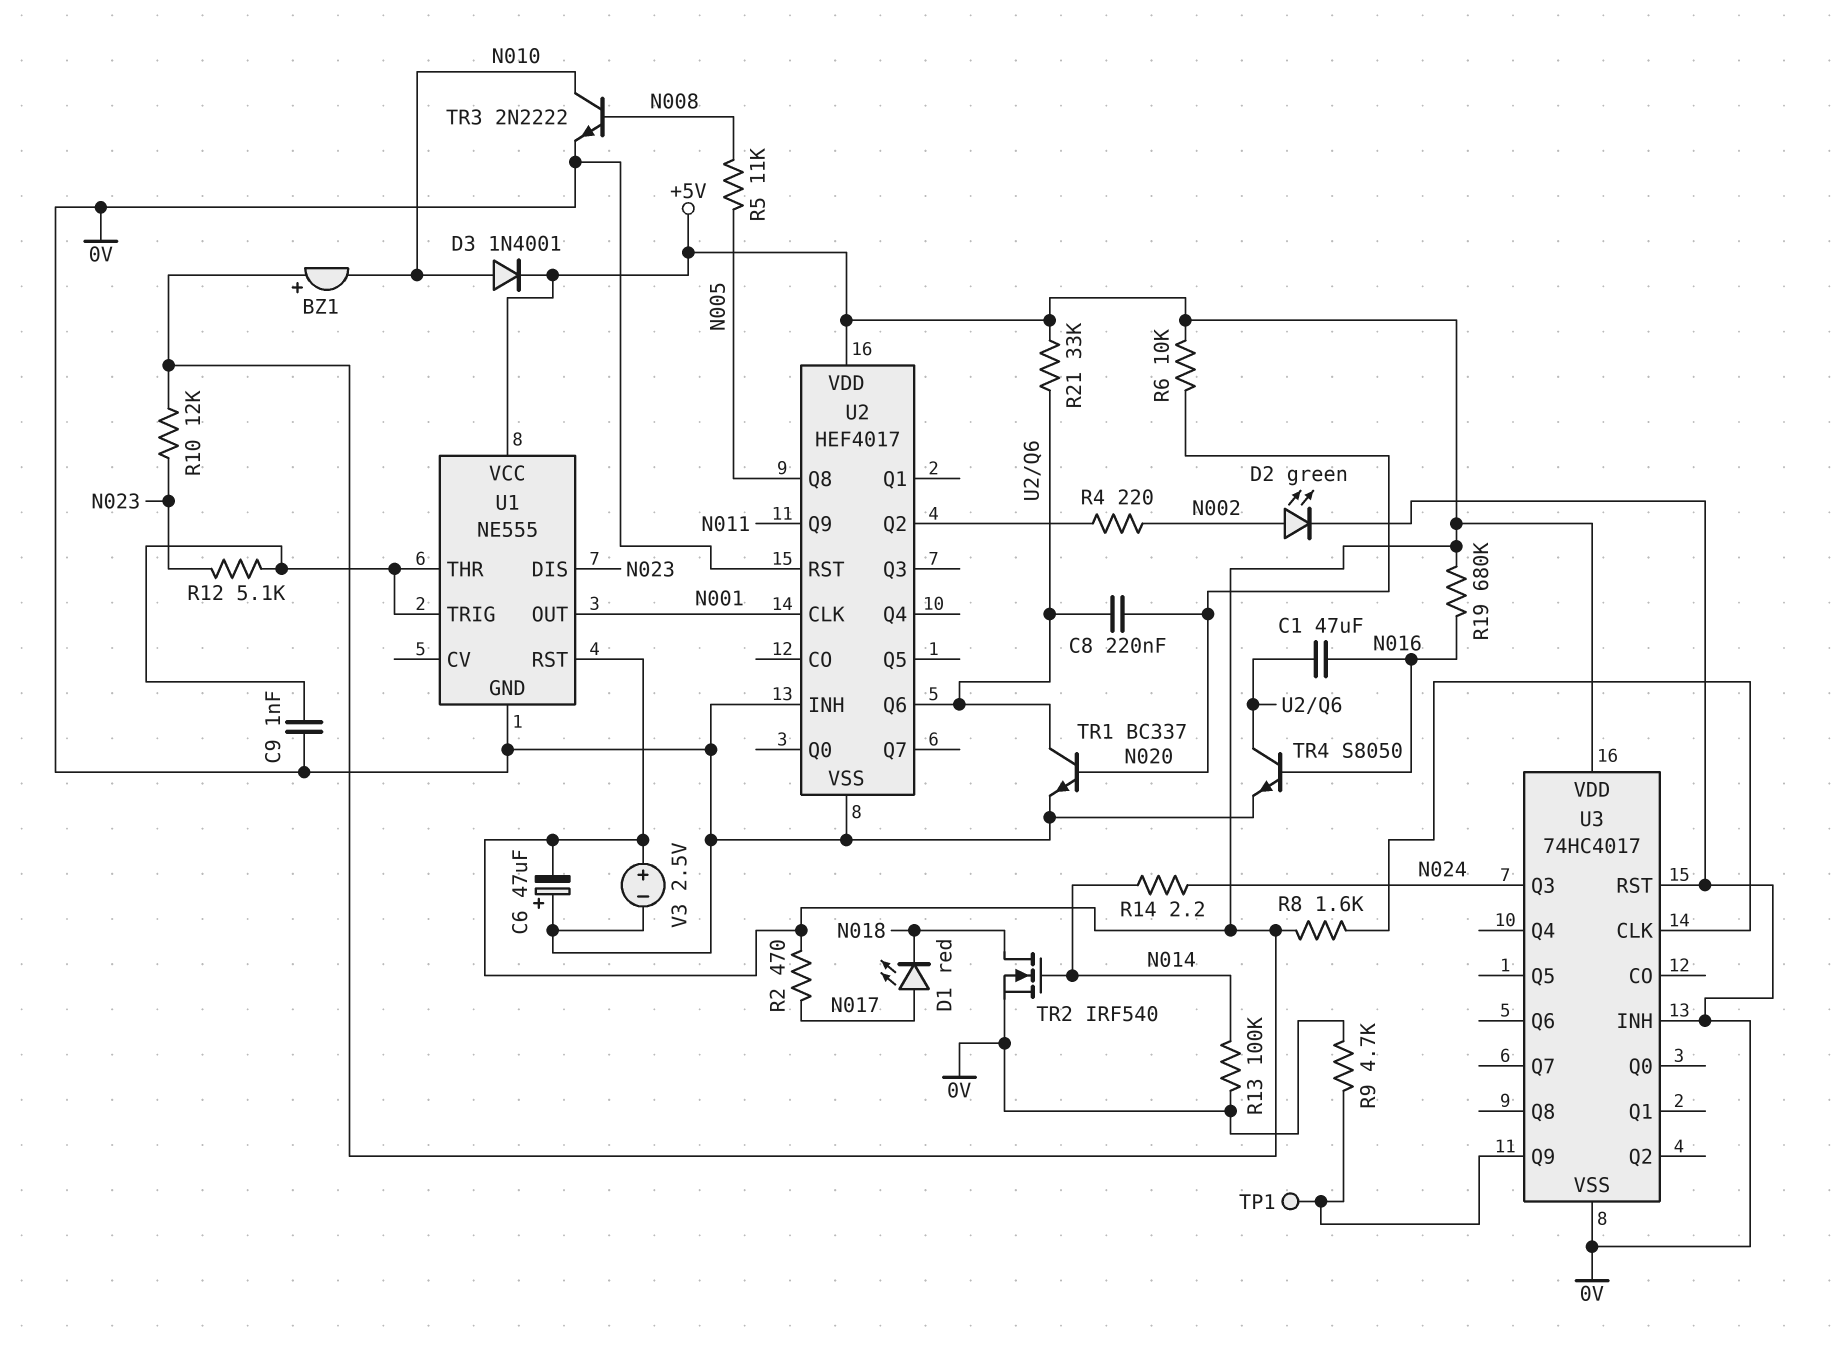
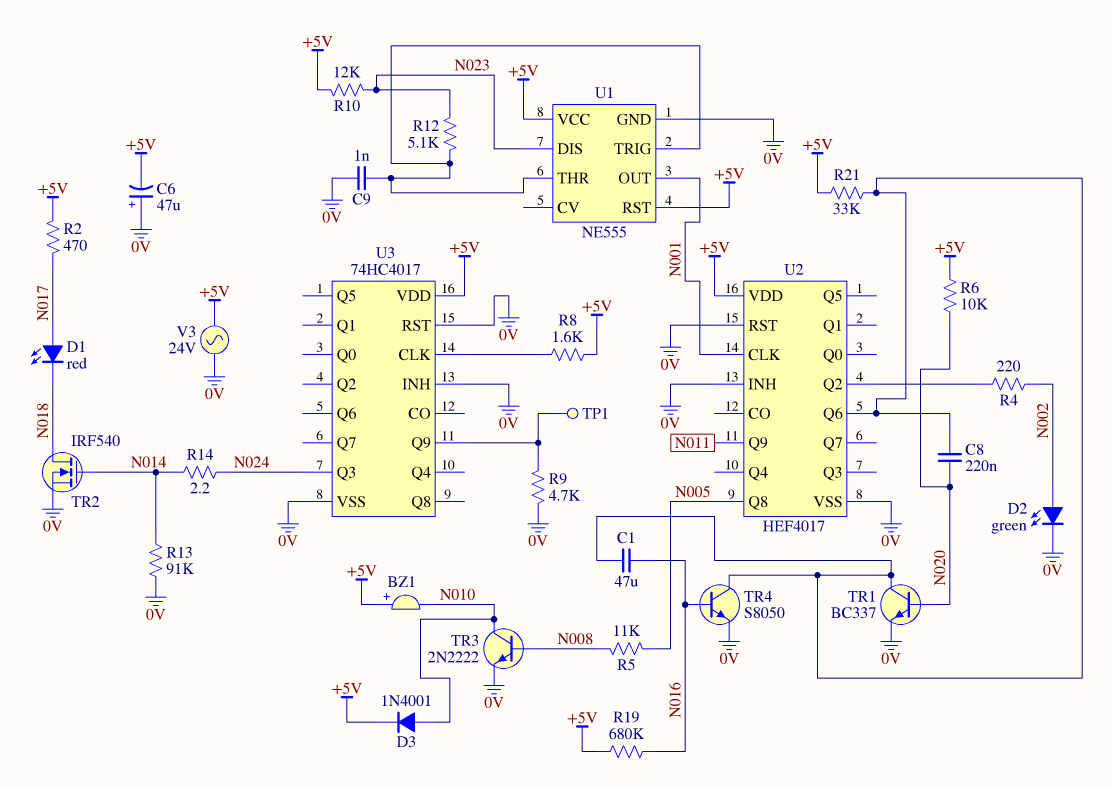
R13: 100k (0V, N014) -> 91k (0V, N014)
V3: 2.5V (plus +5V, minus 0V) -> AC 24V (+5V, 0V)

